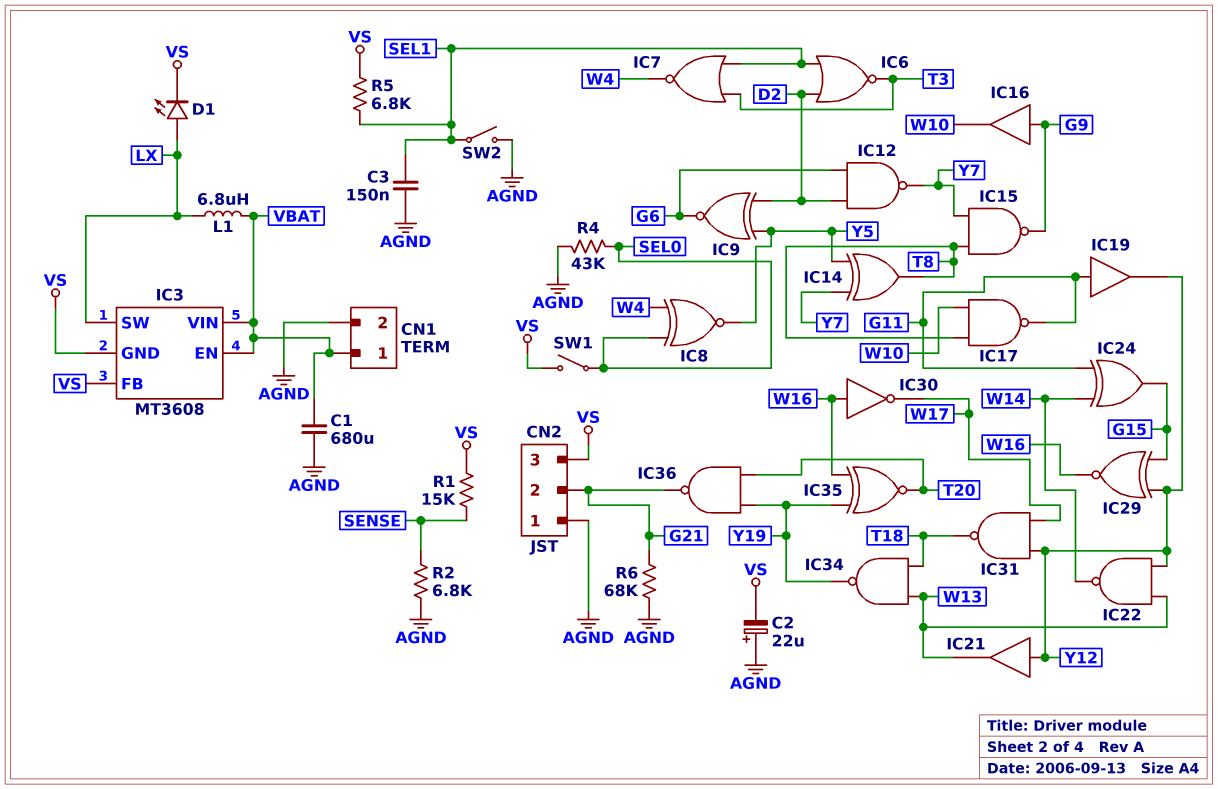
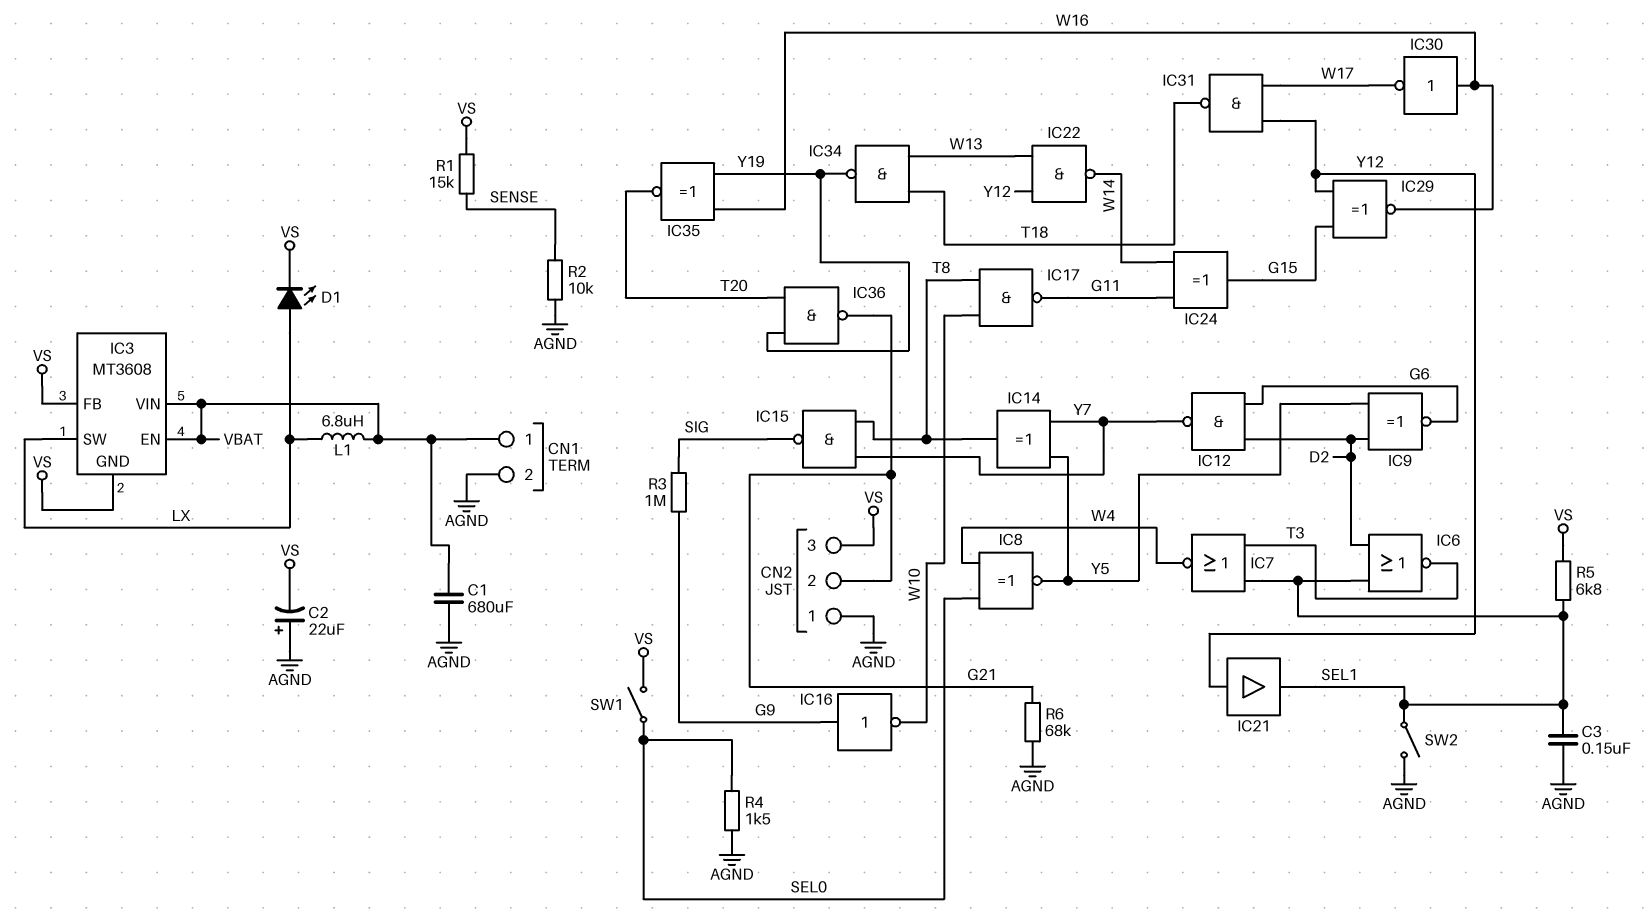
IC15: NAND (in T8, in Y7, out G9) -> NAND (in T8, in Y7, out SIG)
IC16: buffer (in G9, out W10) -> NOT (in G9, out W10)
IC19: buffer (in G11, out Y12) -> none
IC21: buffer (in Y12, out W13) -> buffer (in Y12, out SEL1)
R2: 6.8k (AGND, SENSE) -> 10k (AGND, SENSE)
R3: none -> 1M (G9, SIG)
R4: 43k (AGND, SEL0) -> 1.5k (AGND, SEL0)

